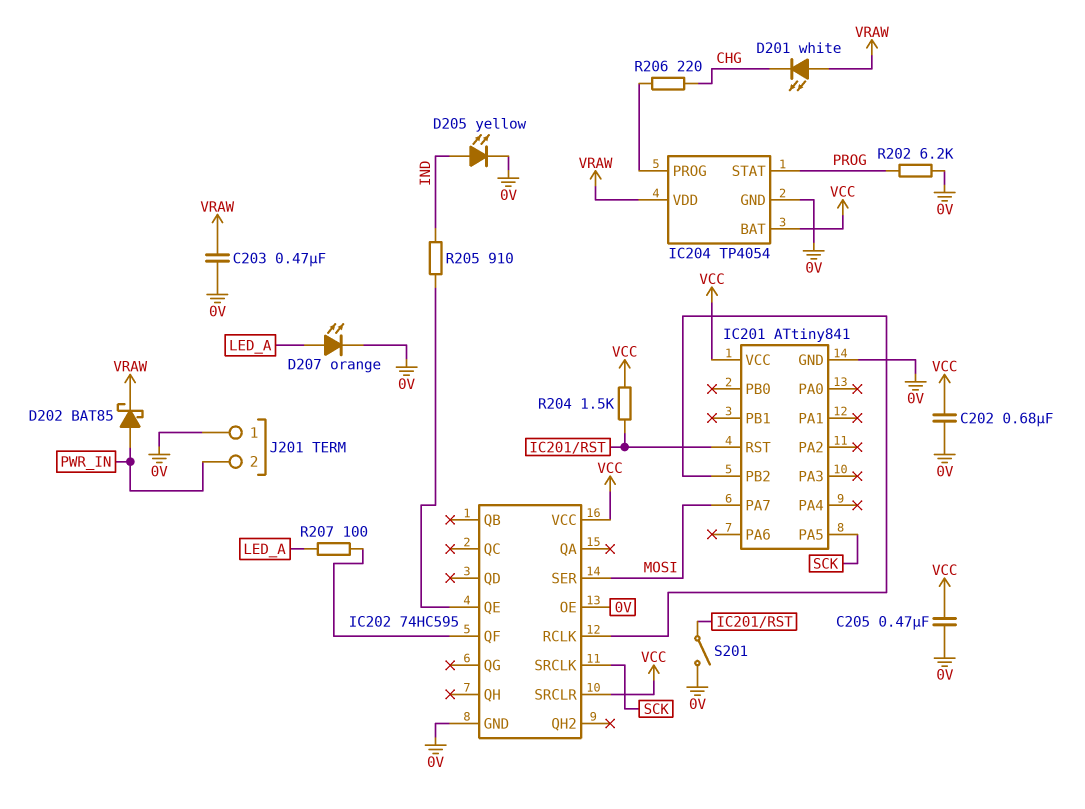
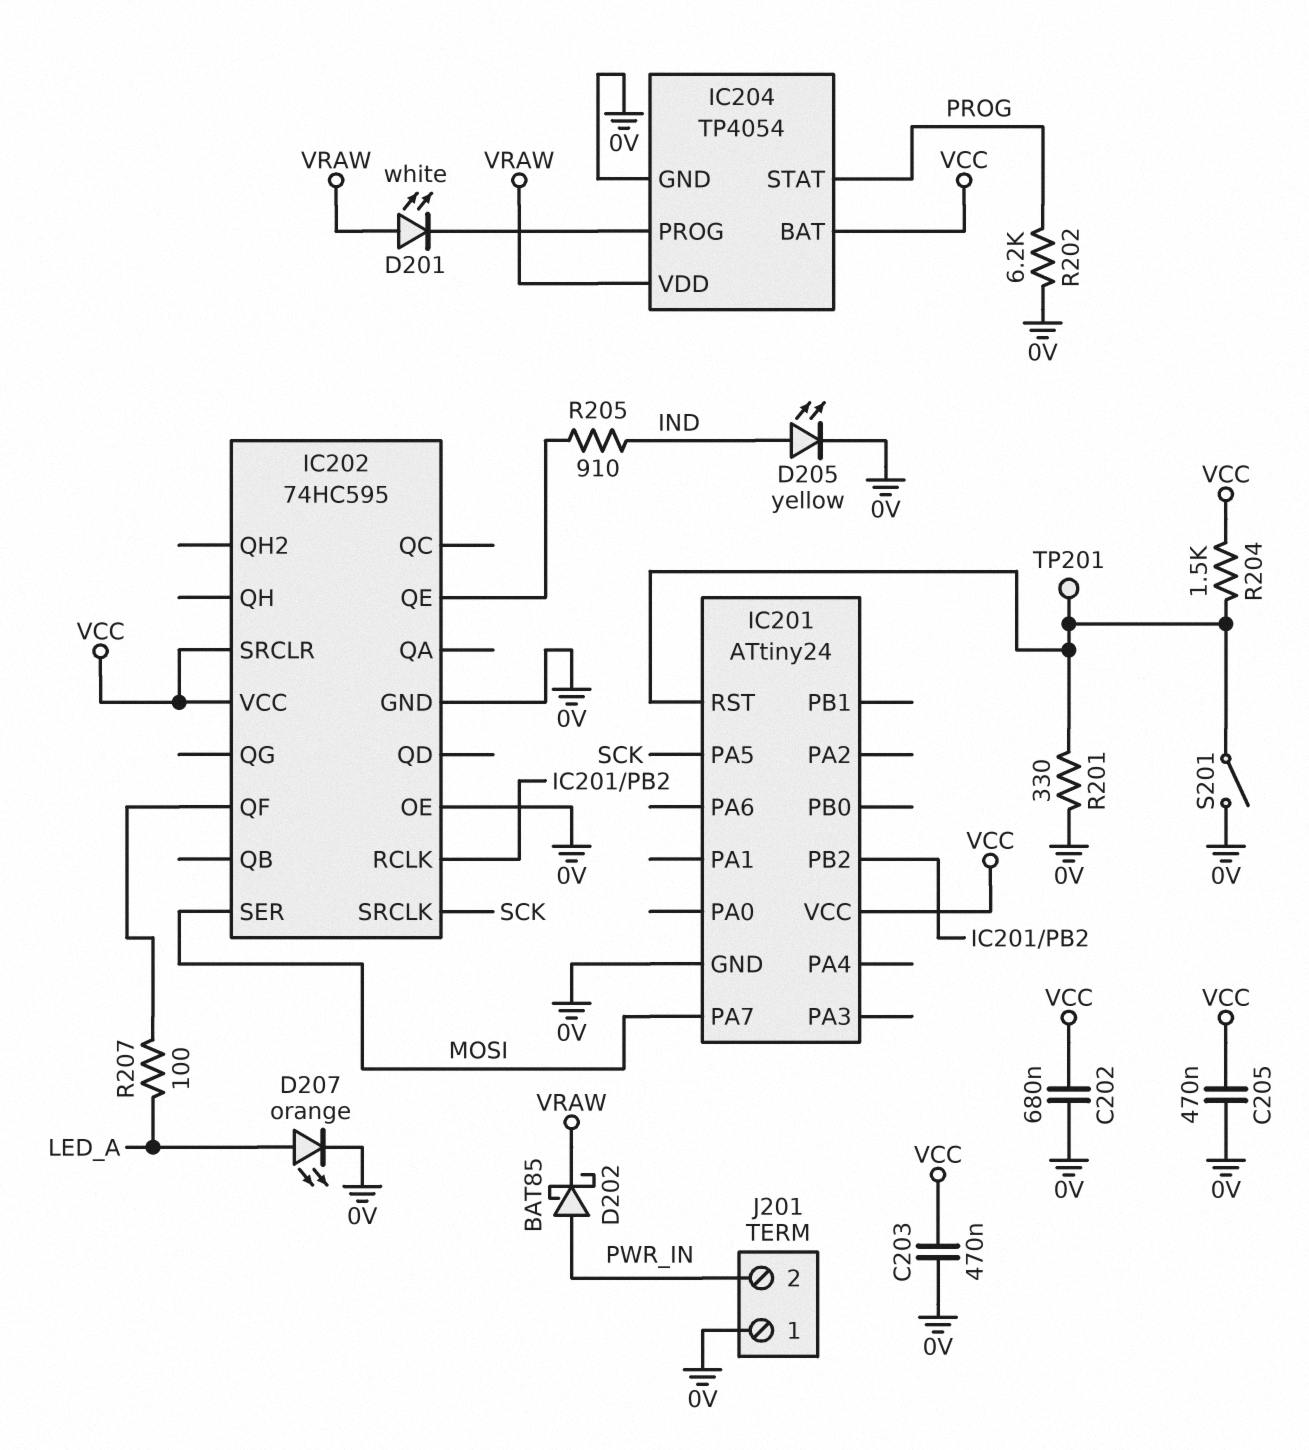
C203: 470nF (0V, VRAW) -> 470nF (0V, VCC)
D201: LED white (A VRAW, K CHG) -> LED white (A VRAW, K IC204/PROG)
IC201: ATtiny841 -> ATtiny24
R201: none -> 330 (0V, IC201/RST)
R206: 220 (CHG, IC204/PROG) -> none
TP201: none -> test point (IC201/RST)

